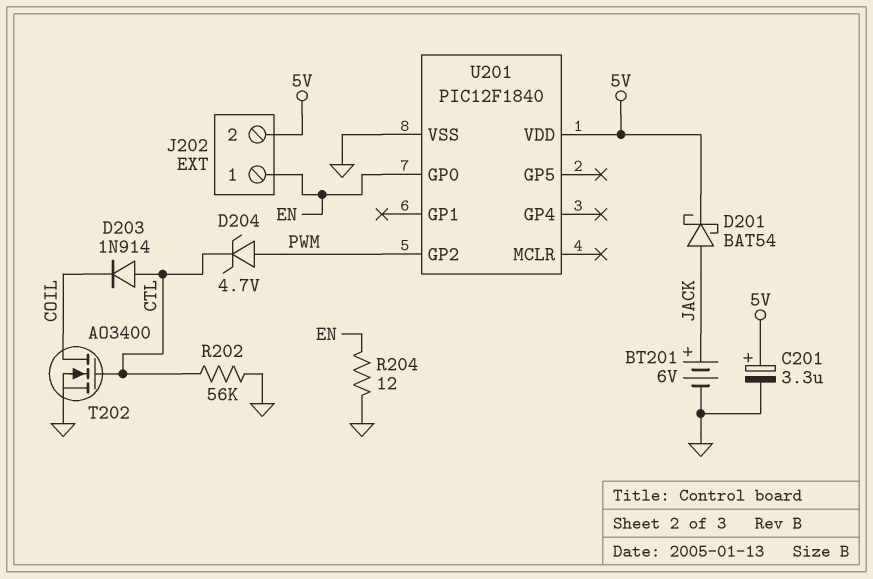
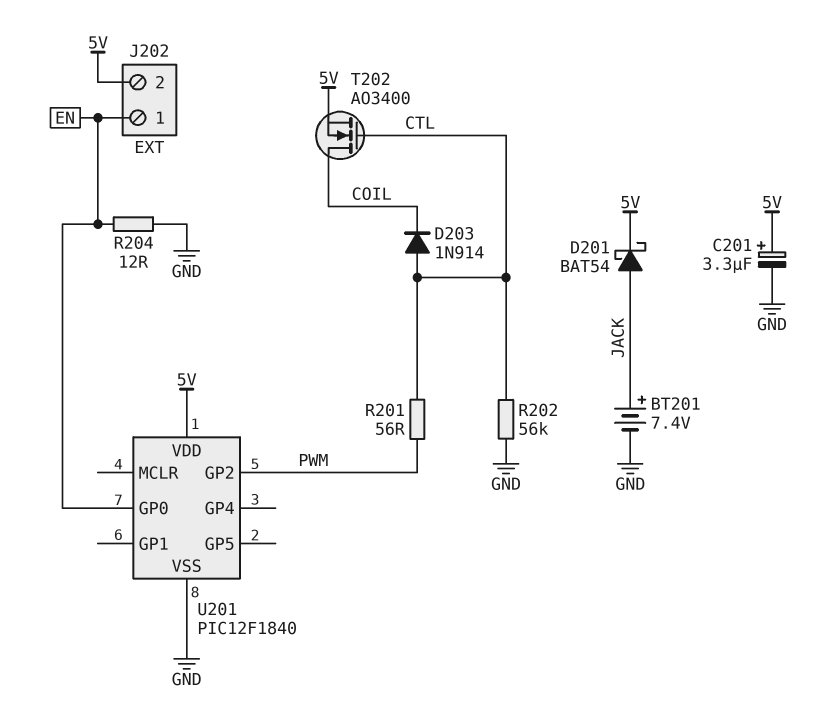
BT201: 6V (plus JACK, minus GND) -> 7.4V (plus JACK, minus GND)
D204: zener 4.7V (A PWM, K CTL) -> none
R201: none -> 56 (CTL, PWM)
T202: NMOS AO3400 (G CTL, D COIL, S GND) -> NMOS AO3400 (G CTL, D COIL, S 5V)

